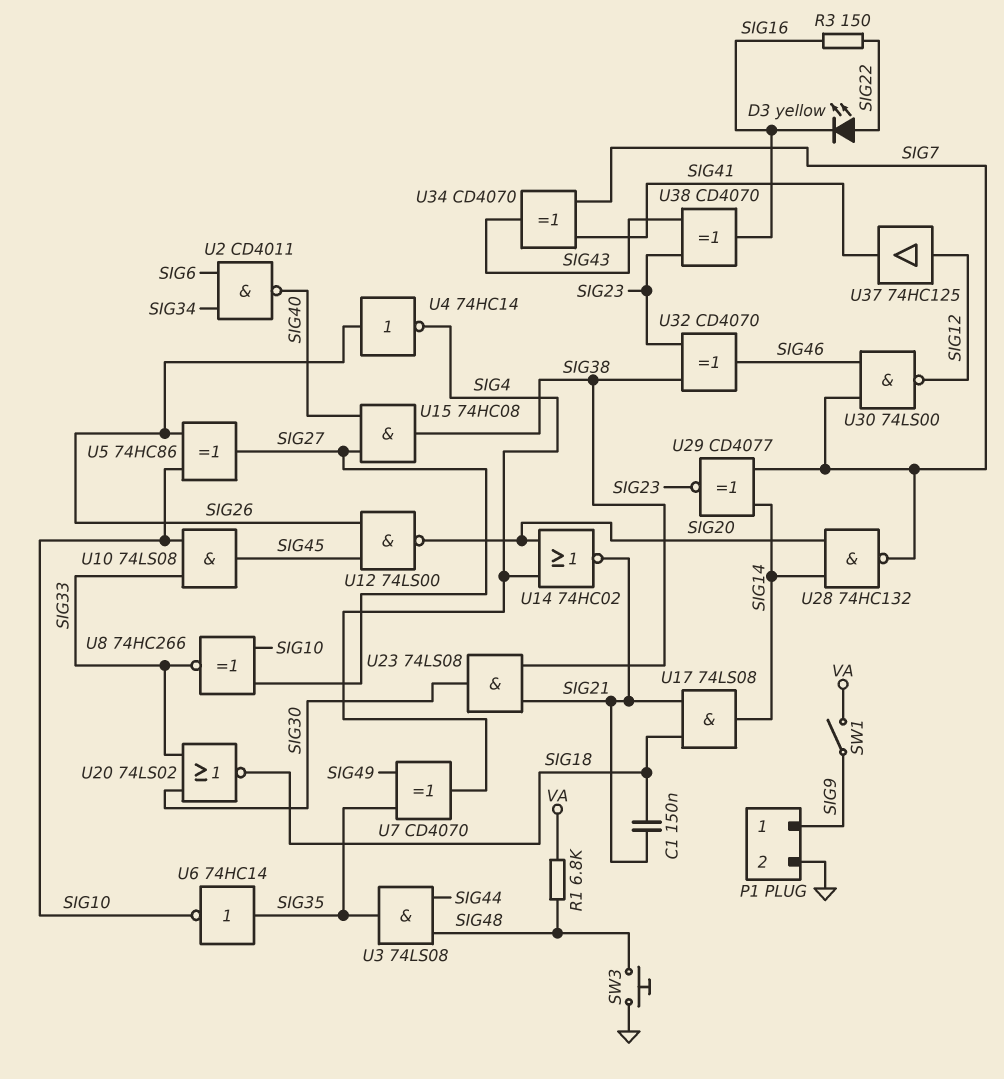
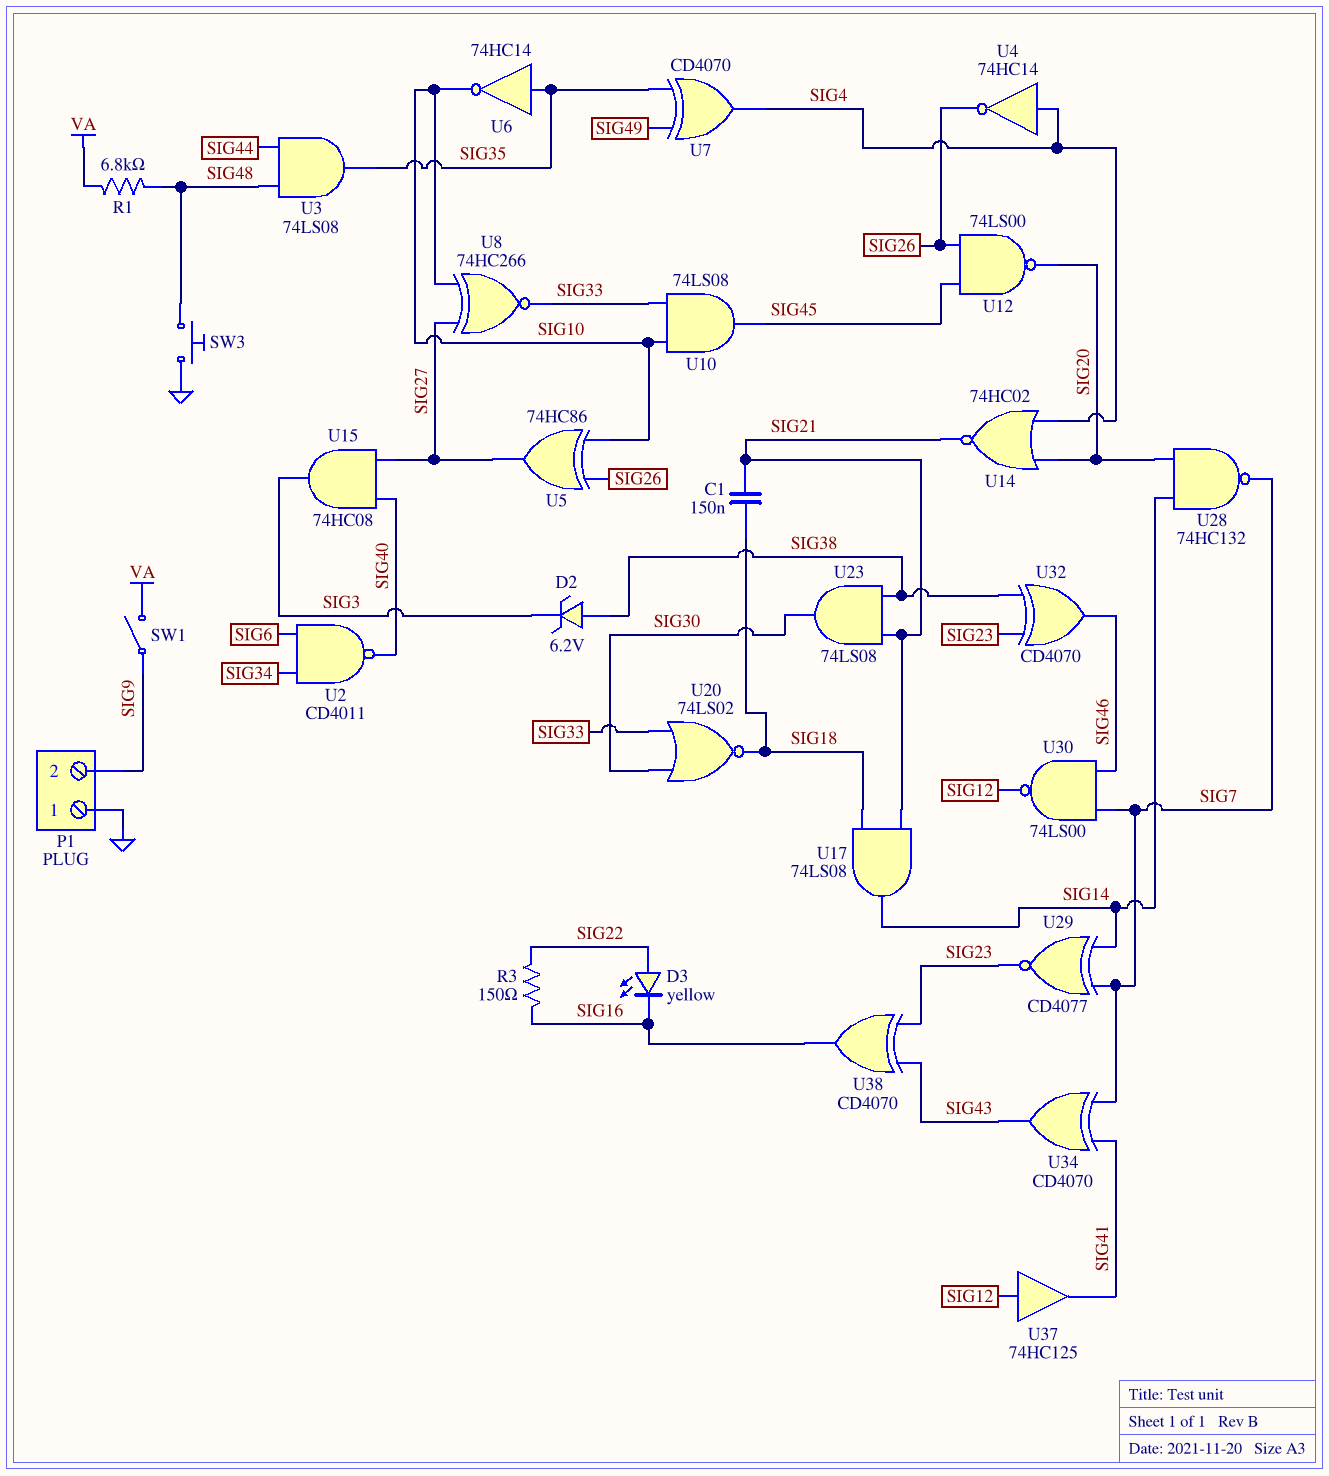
D2: none -> zener 6.2V (A SIG38, K SIG3)
P1 pin 1: SIG9 -> GND
P1 pin 2: GND -> SIG9
U4: NOT 74HC14 (in SIG26, out SIG4) -> NOT 74HC14 (in SIG4, out SIG26)
U15: AND 74HC08 (in SIG27, in SIG40, out SIG38) -> AND 74HC08 (in SIG27, in SIG40, out SIG3)

